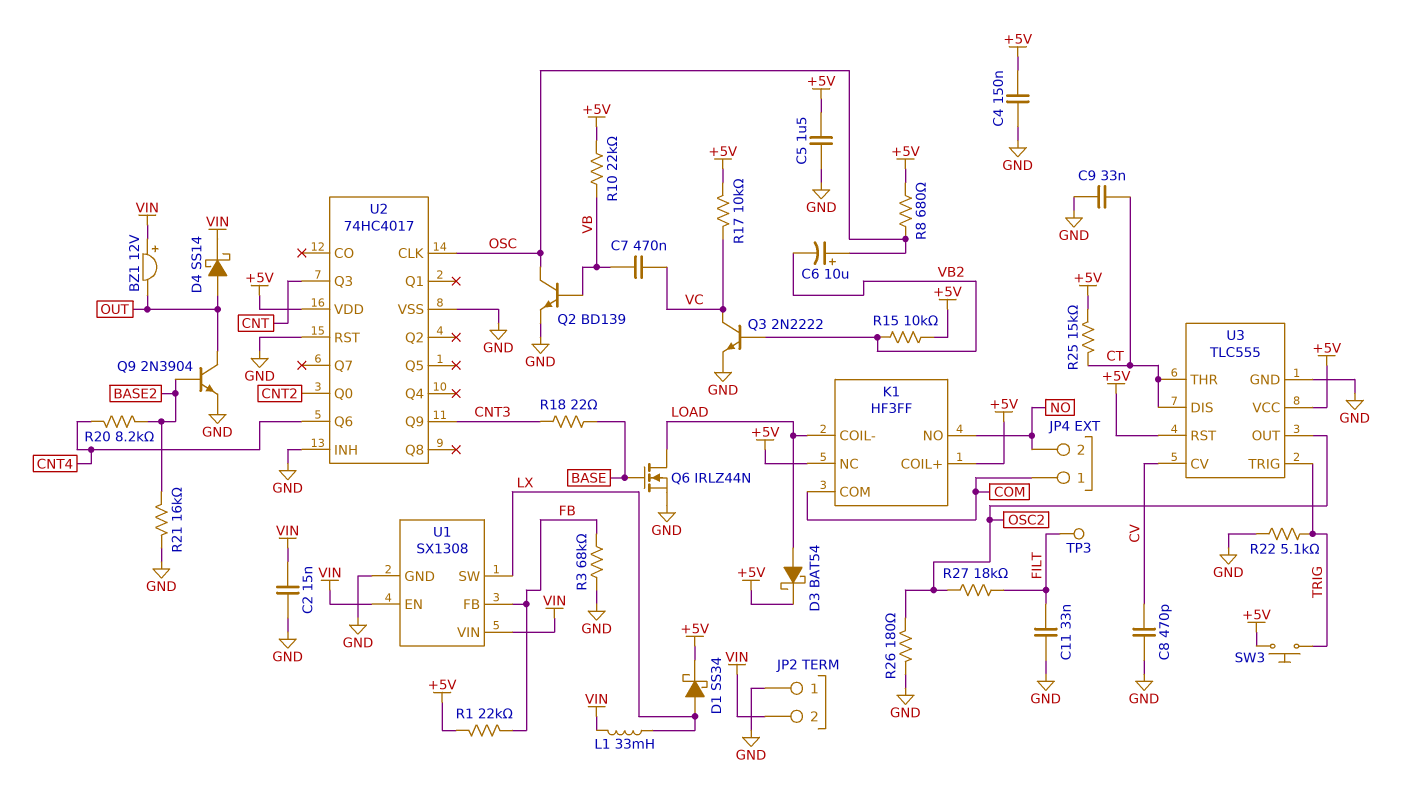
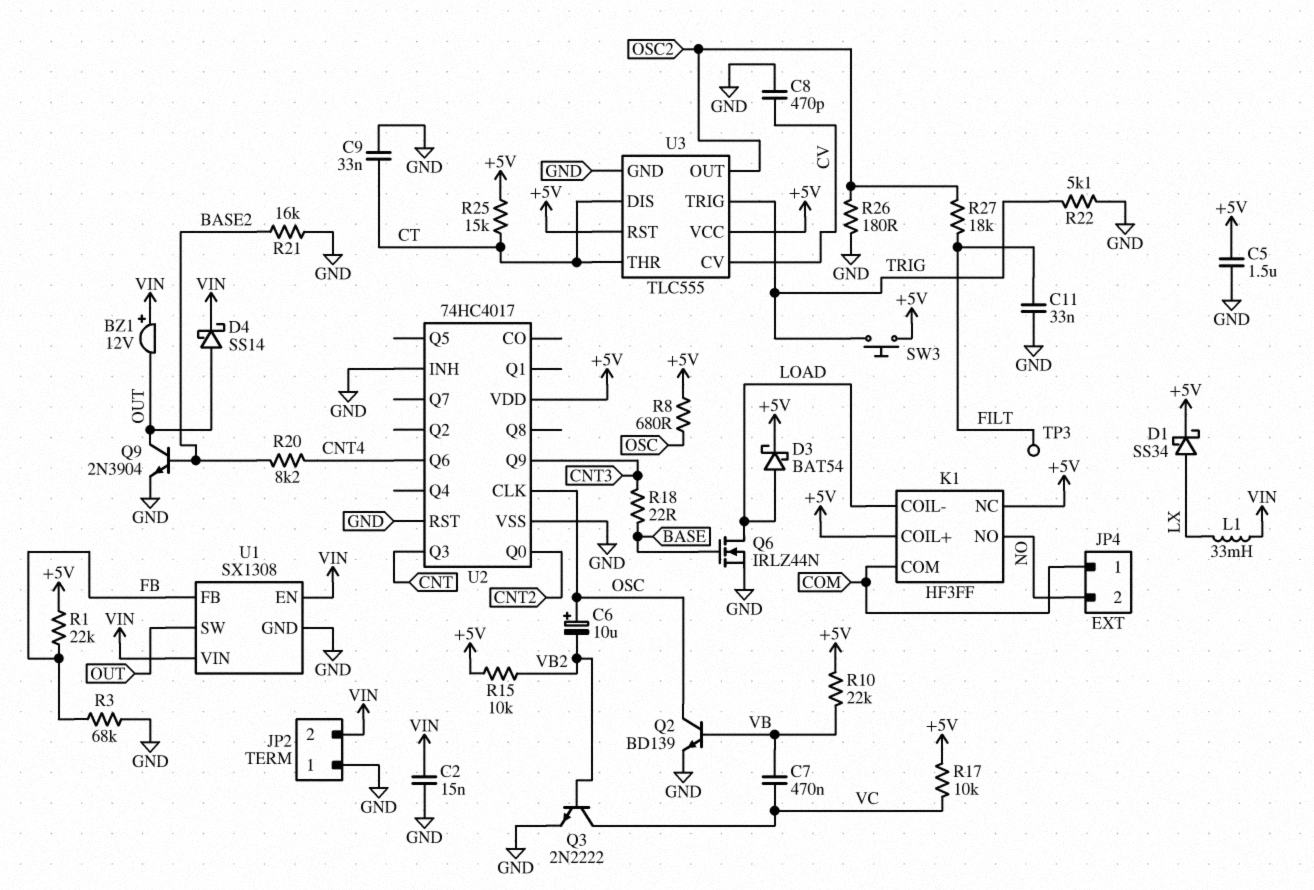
C4: 150nF (+5V, GND) -> none
U1 pin SW: LX -> OUT

